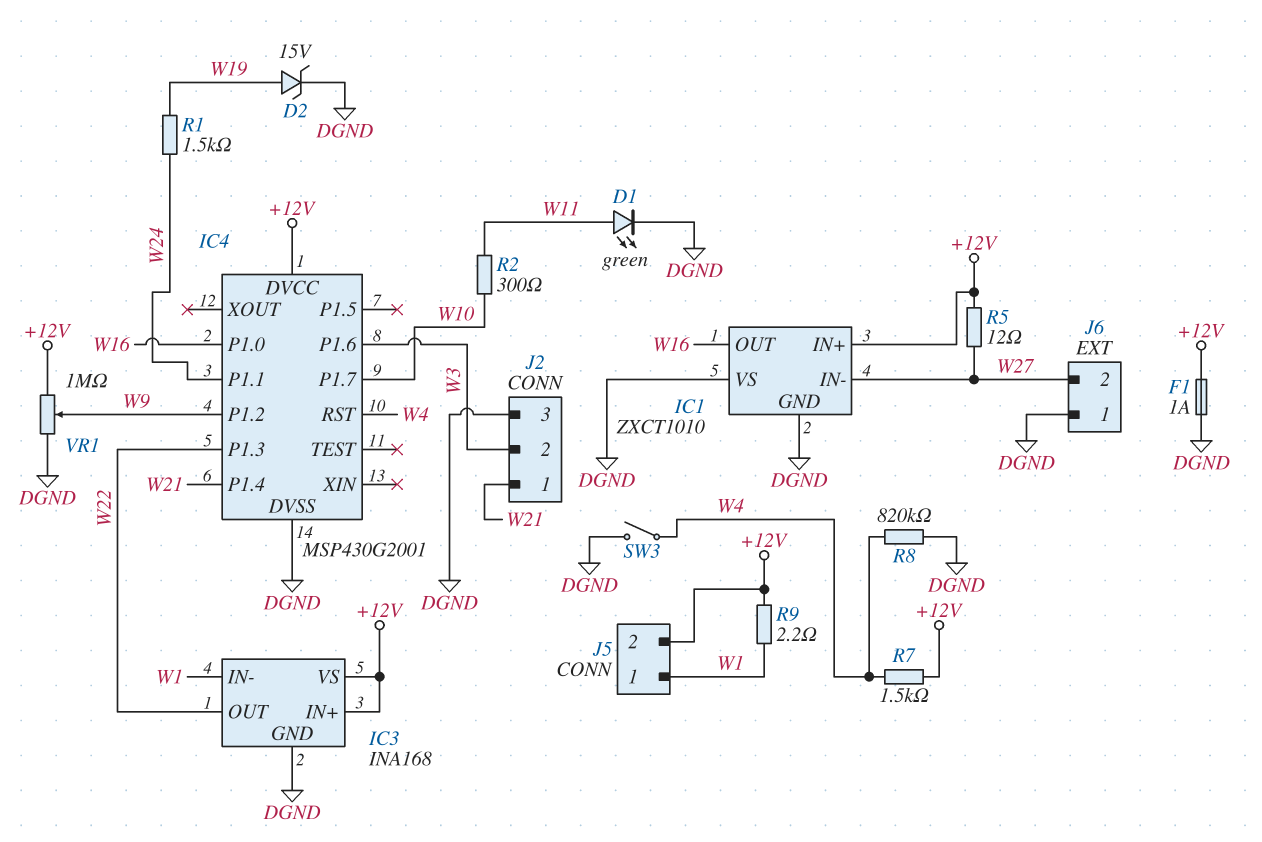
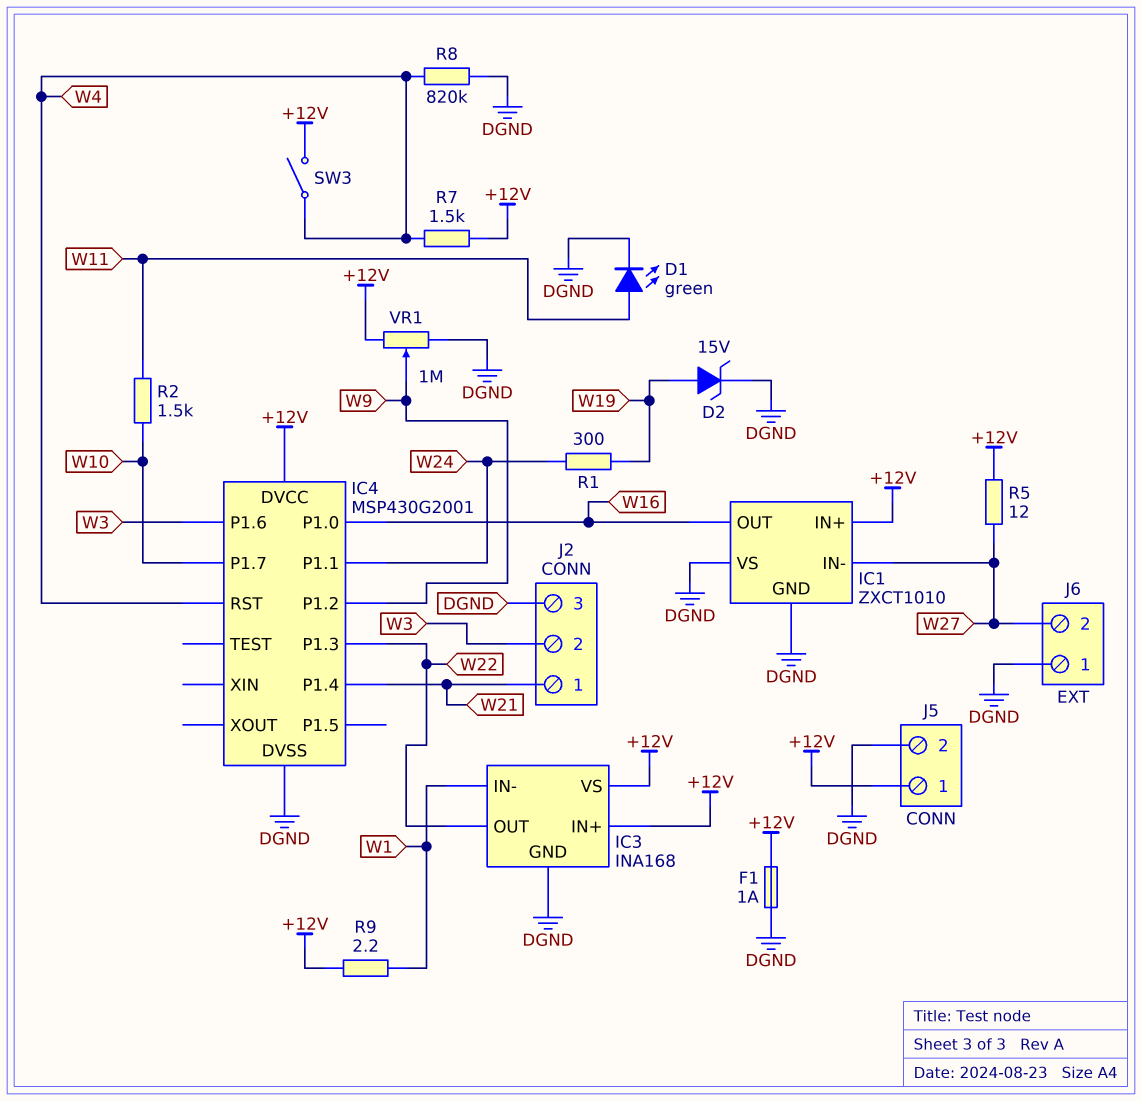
J5 pin 1: W1 -> +12V
J5 pin 2: +12V -> DGND
R1: 1.5k (W19, W24) -> 300 (W19, W24)
R2: 300 (W10, W11) -> 1.5k (W10, W11)
SW3: switch (DGND, W4) -> switch (+12V, W4)

